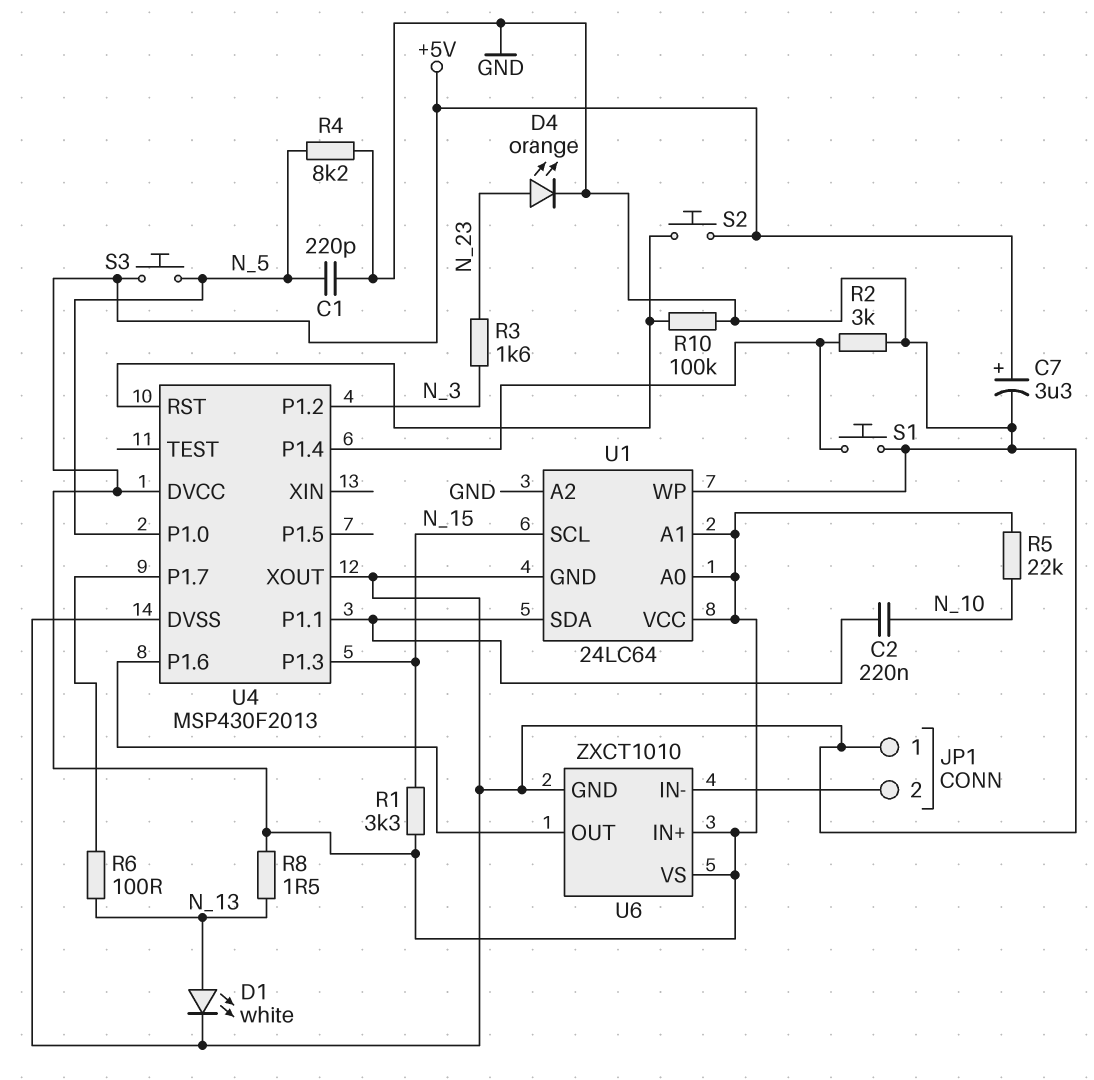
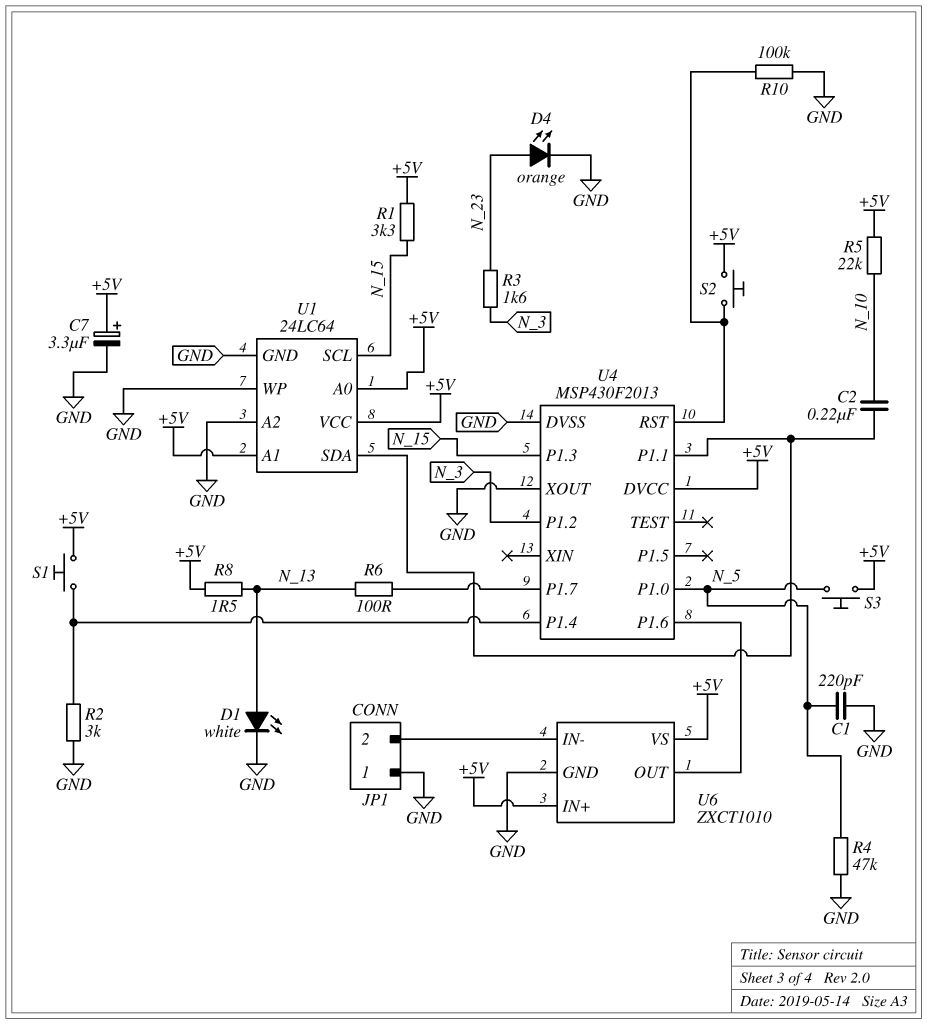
R4: 8.2k (GND, N_5) -> 47k (GND, N_5)
S1: button (GND, U4/P1.4) -> button (+5V, U4/P1.4)

